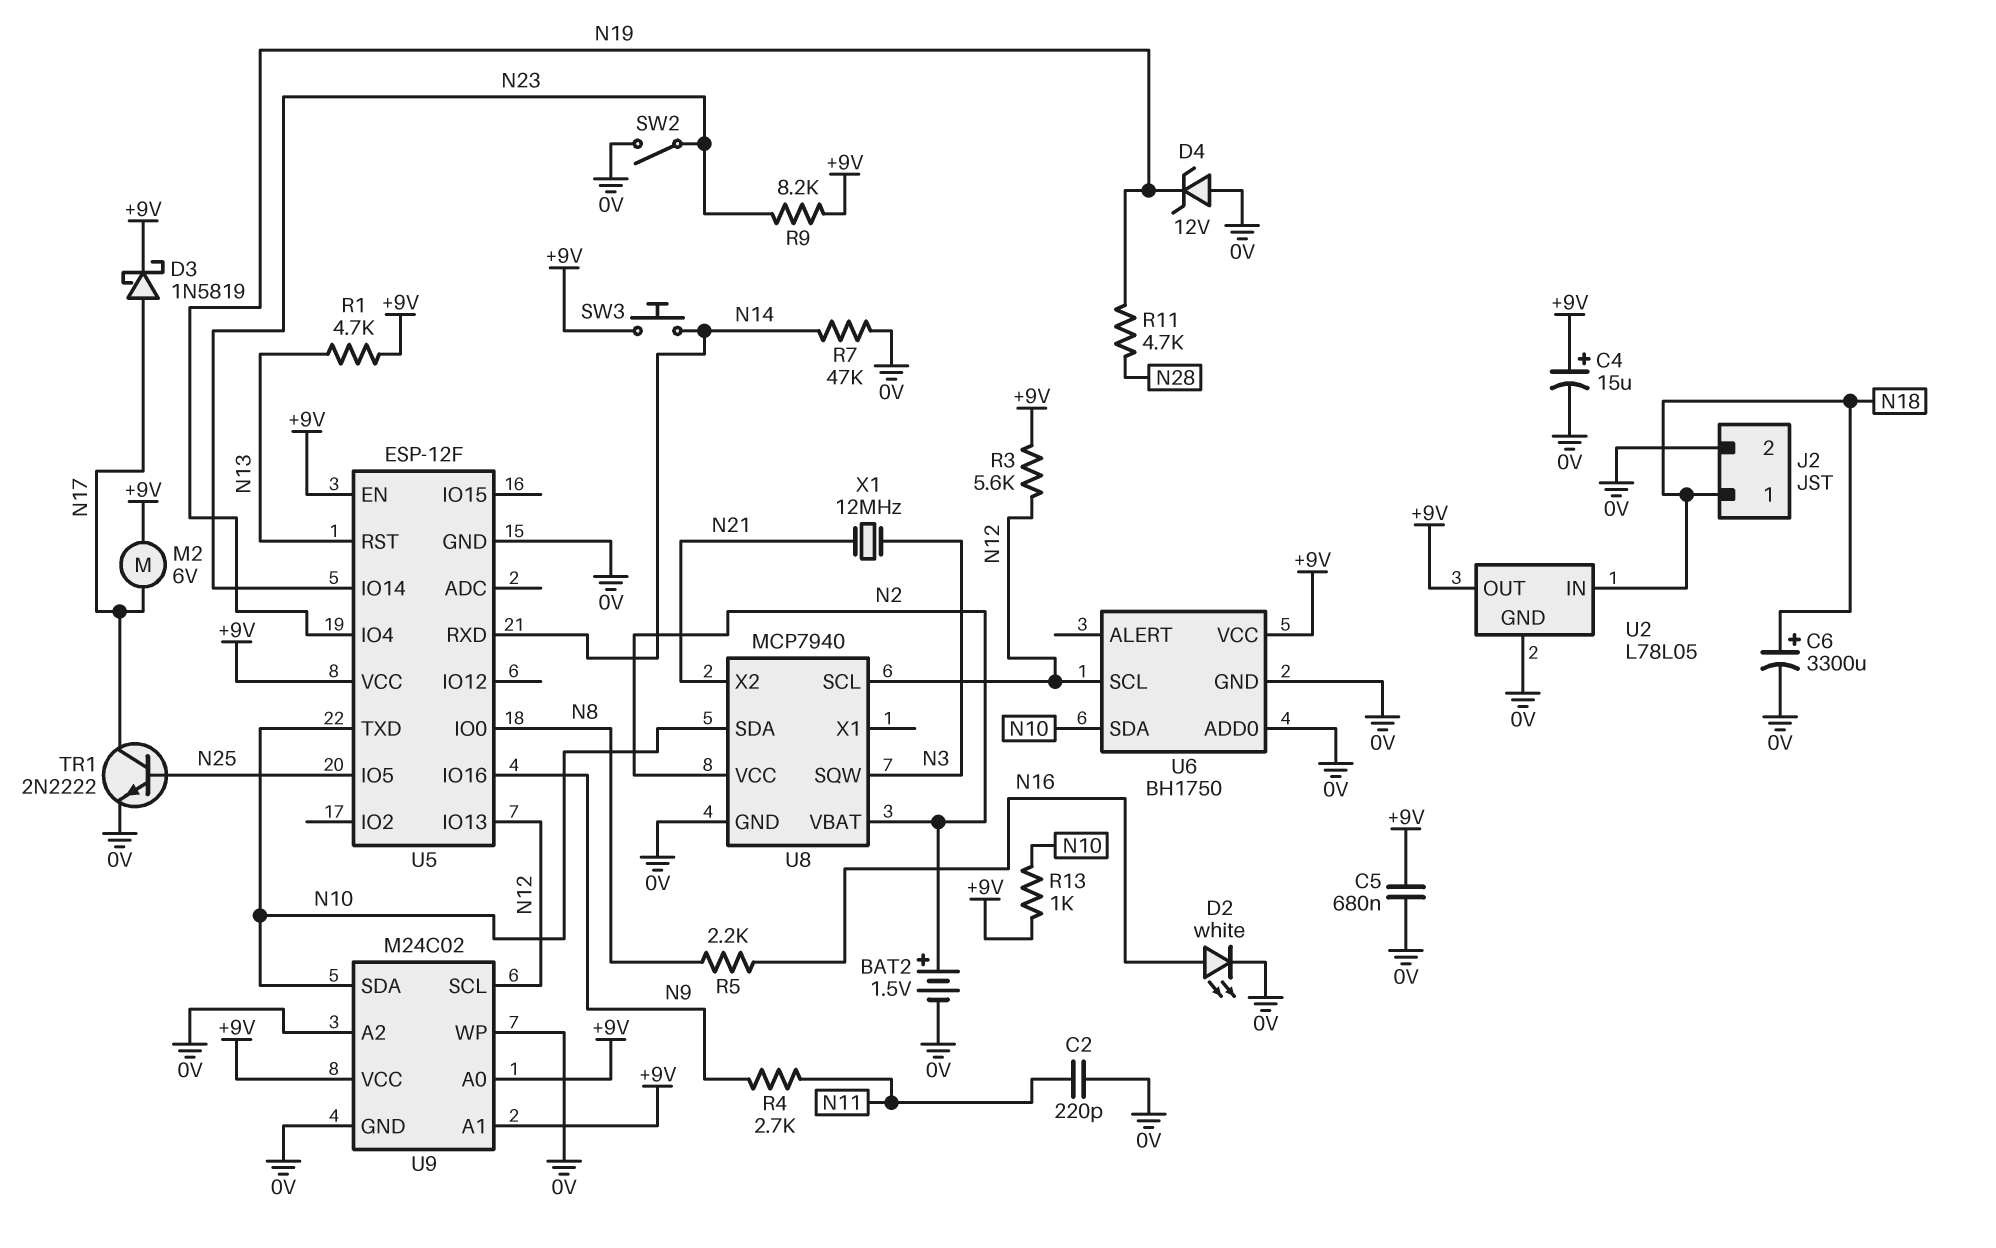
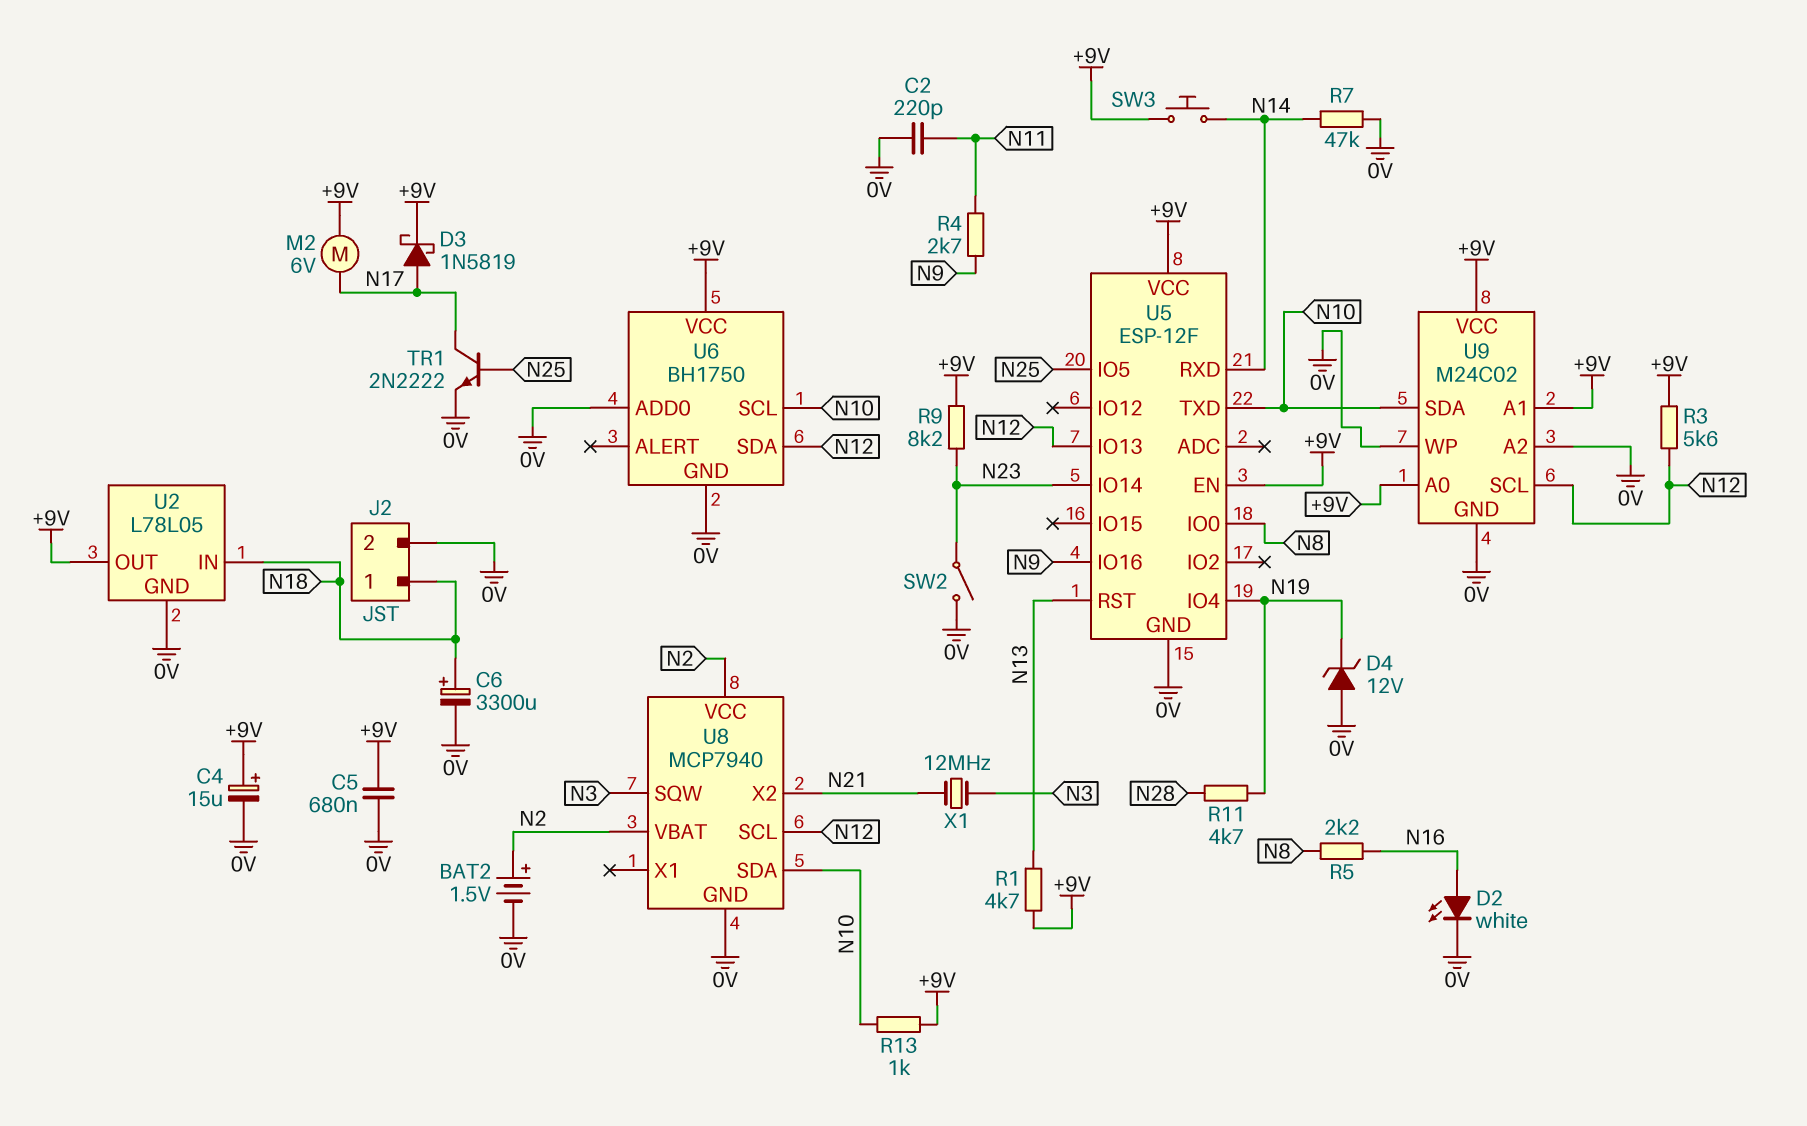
U6 pin SCL: N12 -> N10
U6 pin SDA: N10 -> N12

